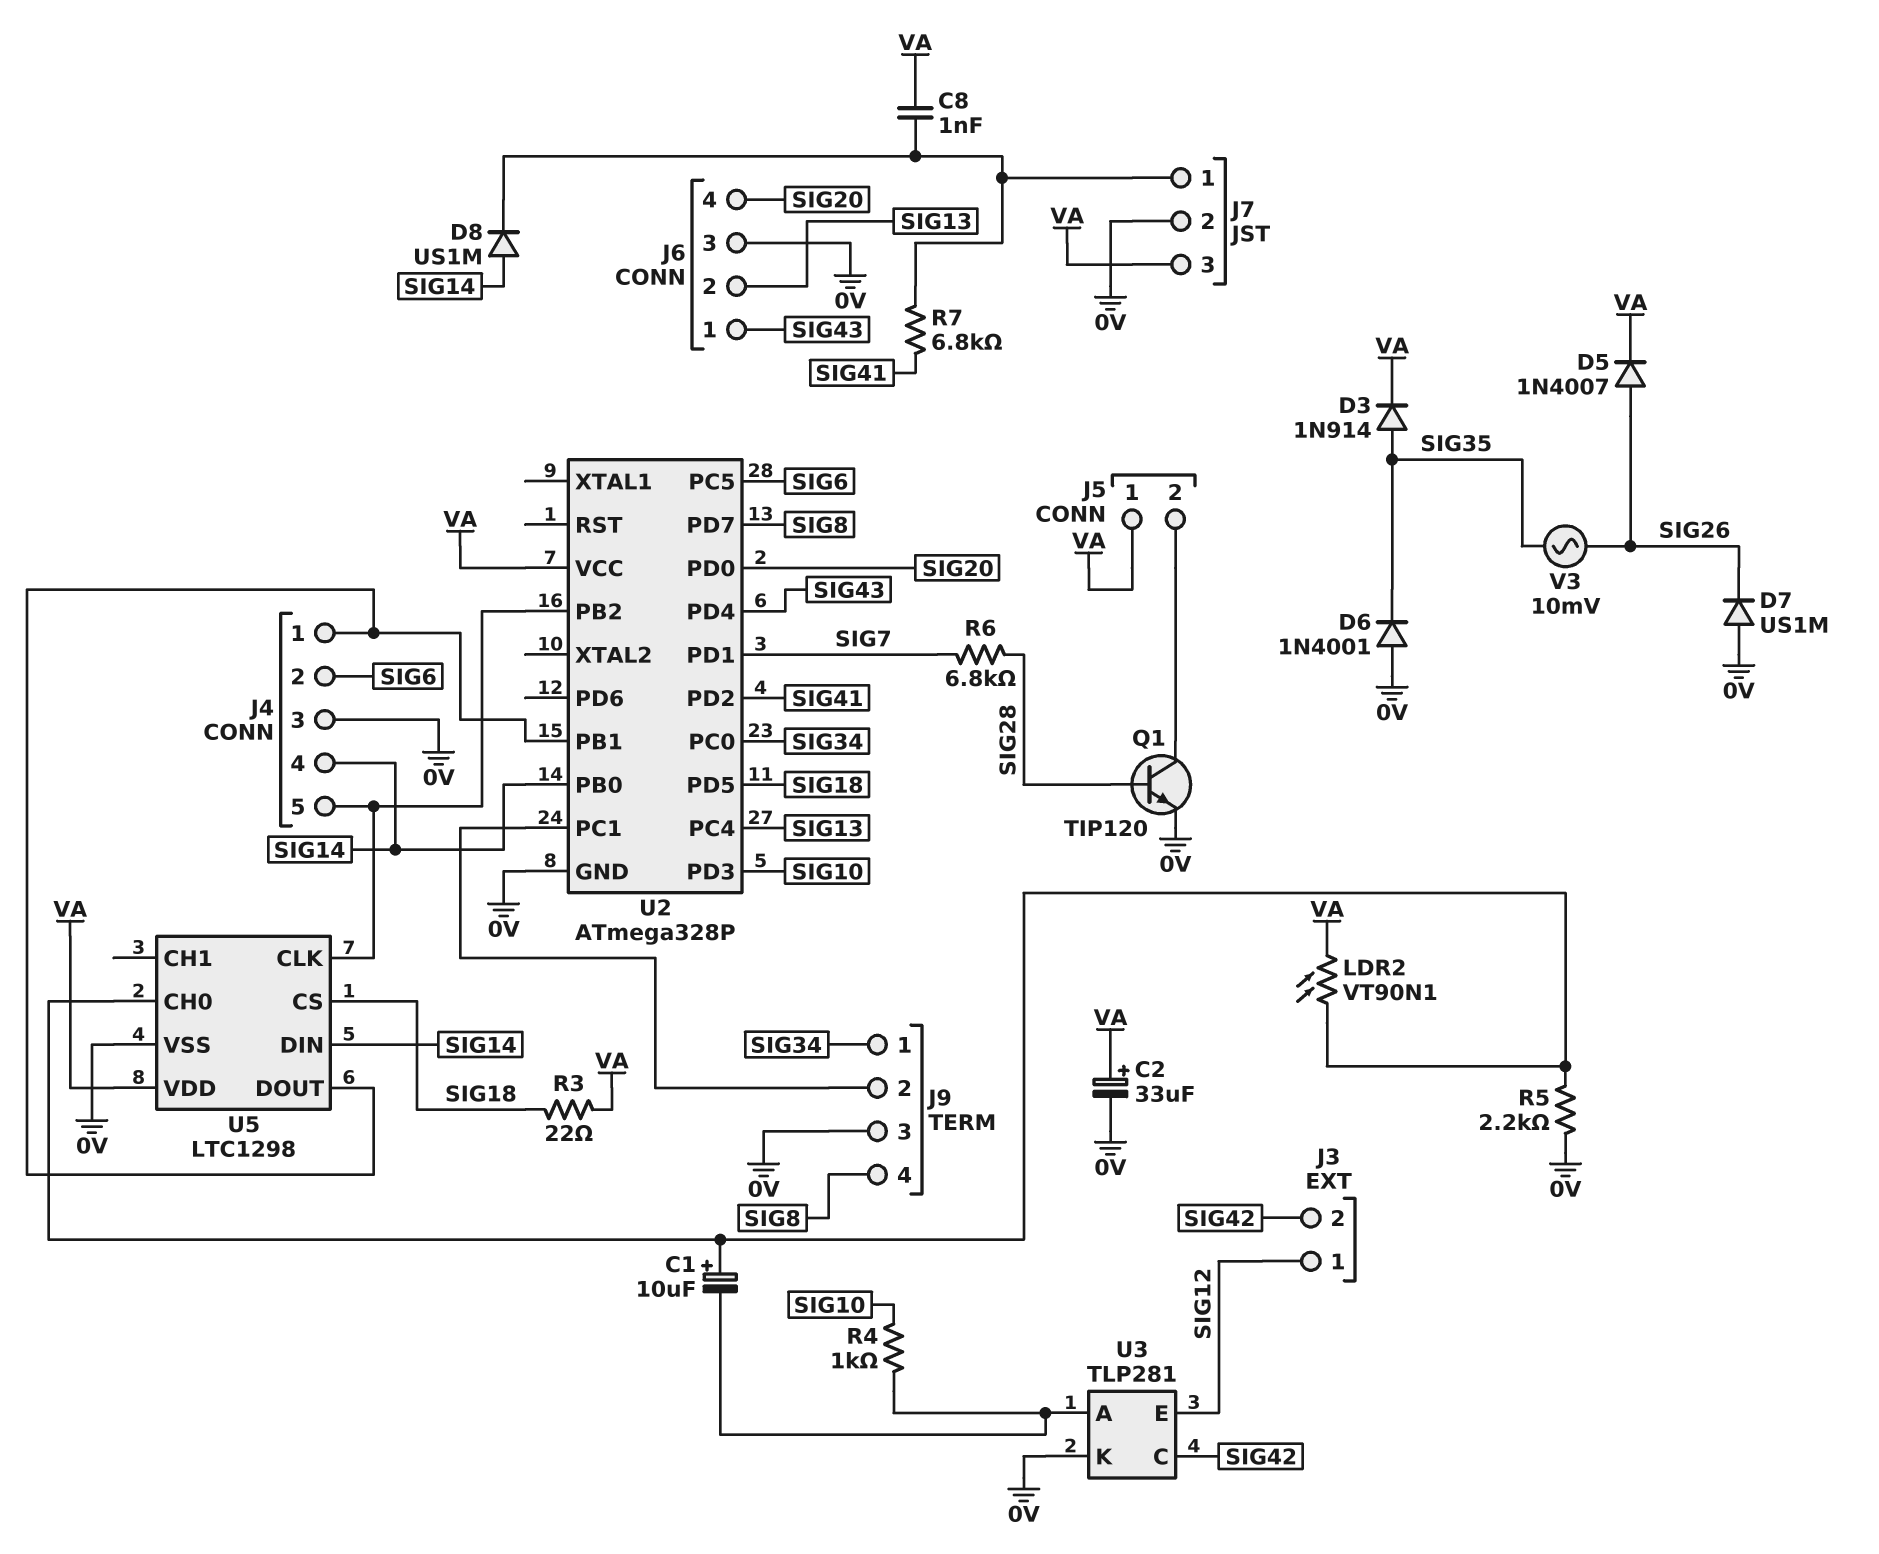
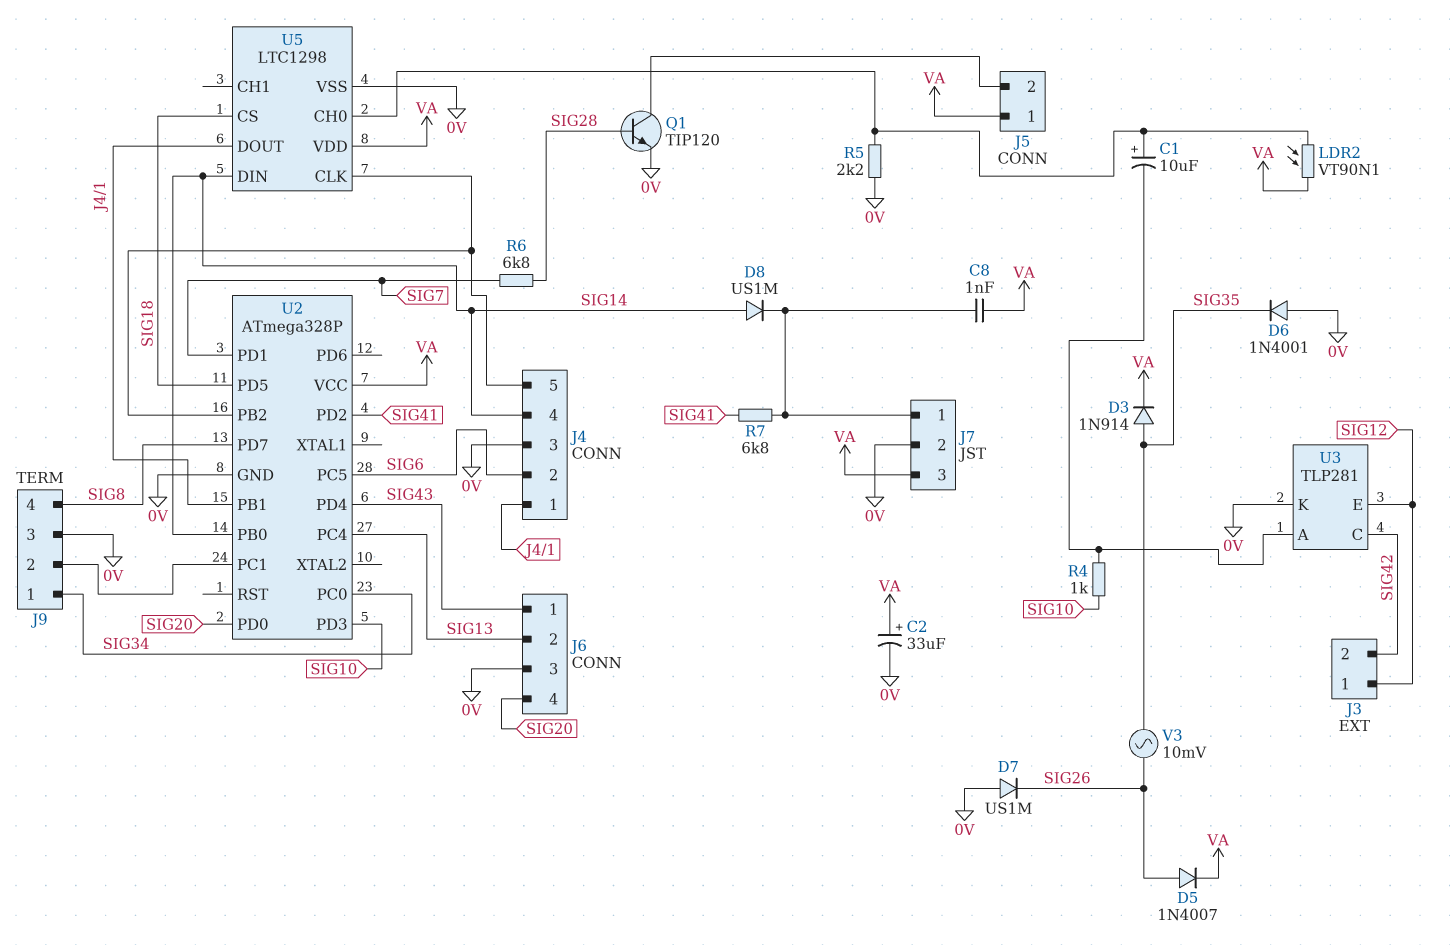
R3: 22 (SIG18, VA) -> none

